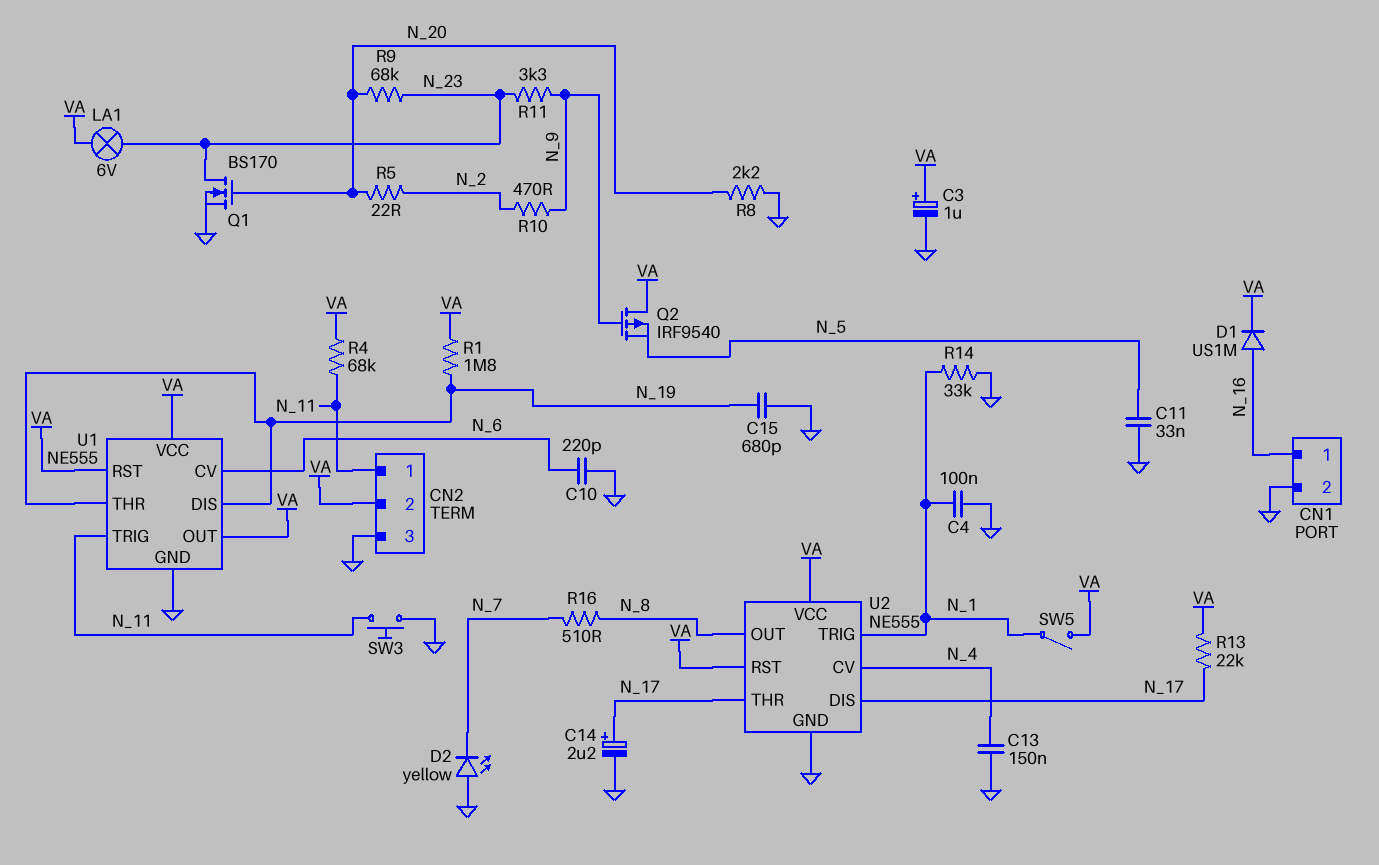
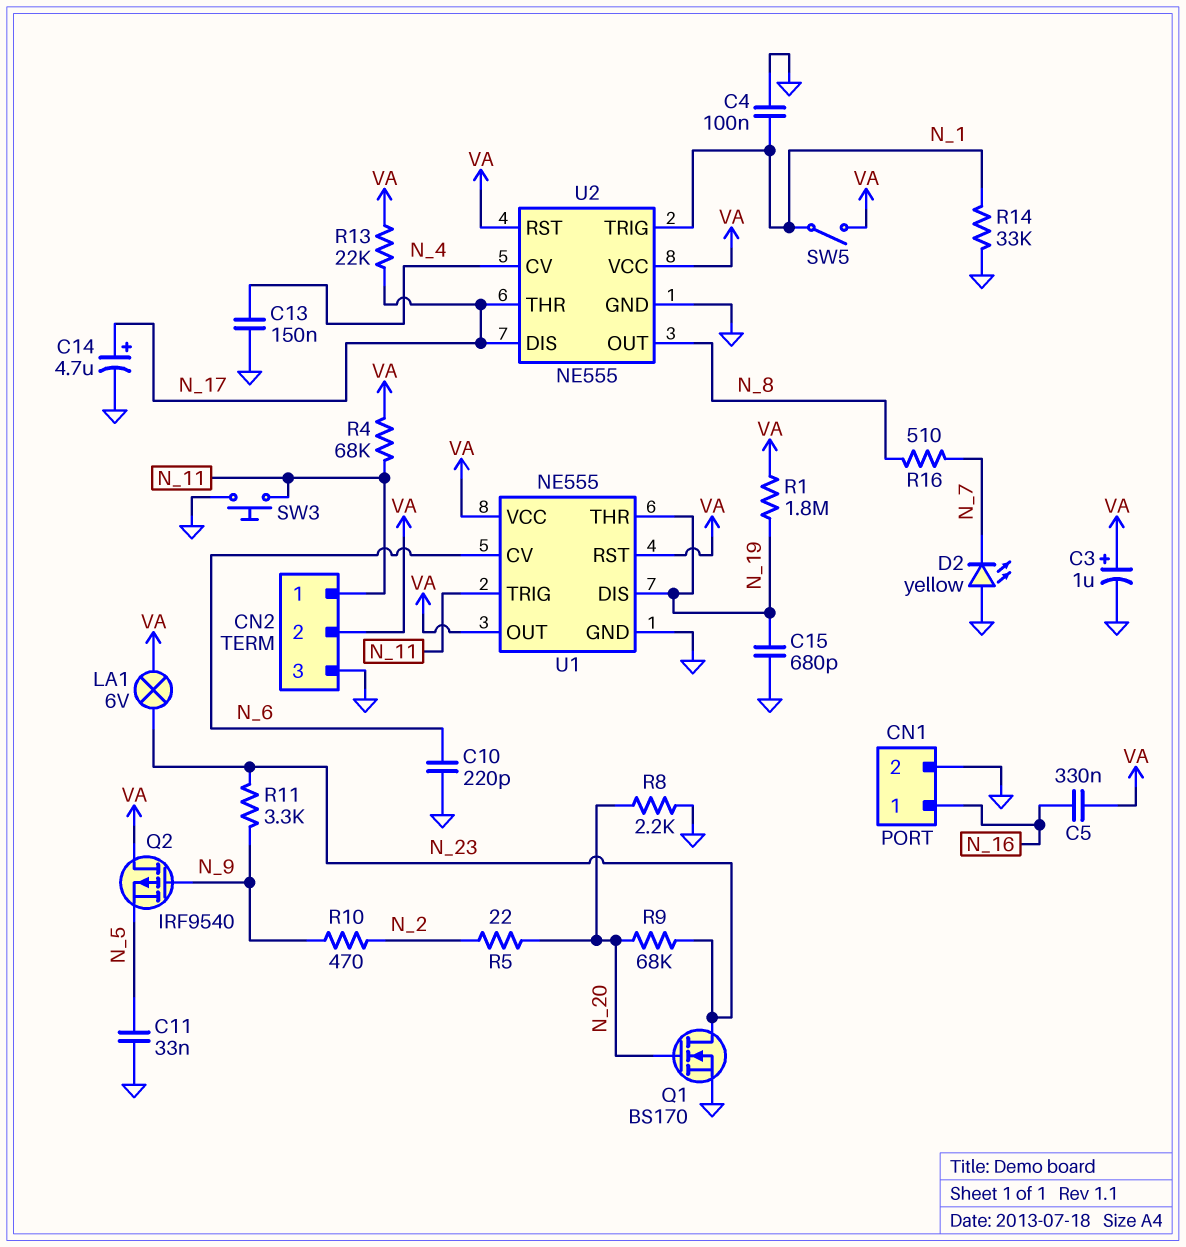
C5: none -> 330nF (N_16, VA)
C14: 2.2uF (plus N_17, minus GND) -> 4.7uF (plus N_17, minus GND)
D1: diode US1M (A N_16, K VA) -> none

